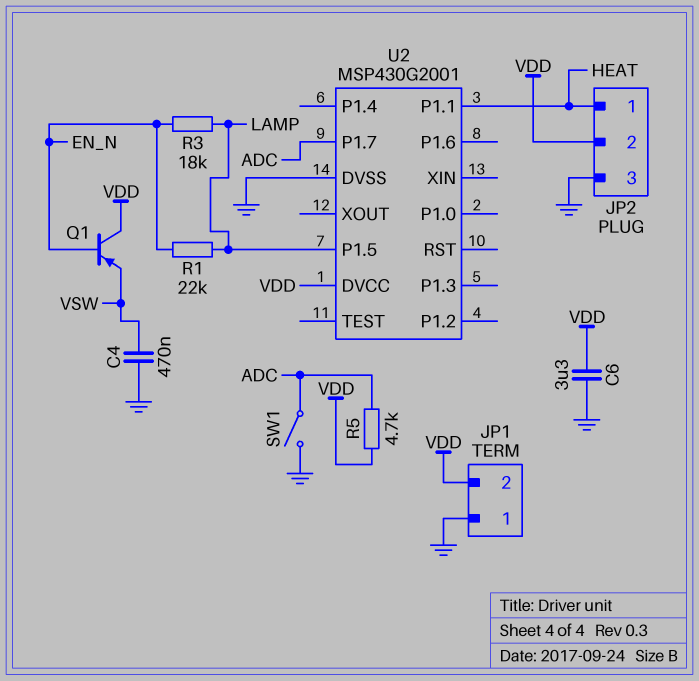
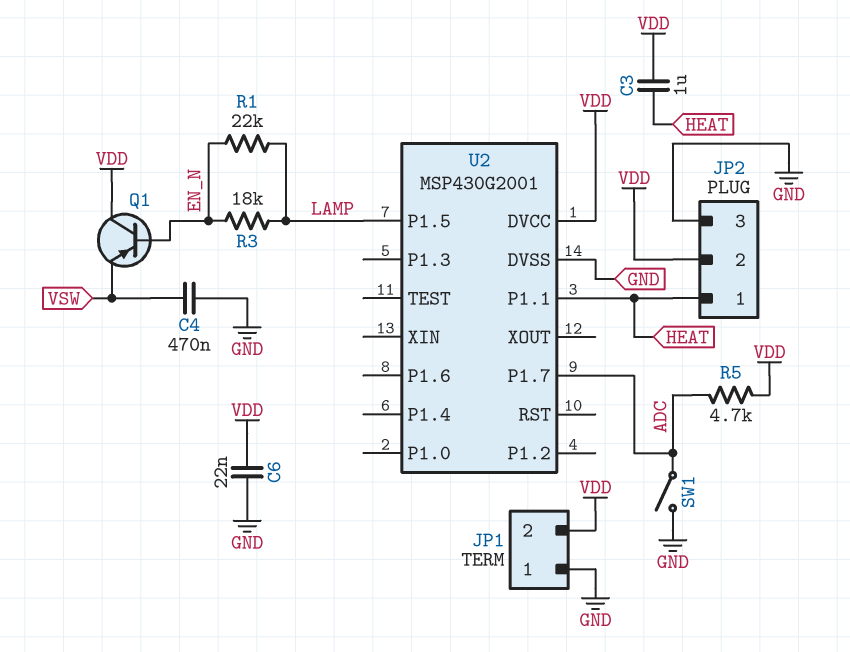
C3: none -> 1uF (HEAT, VDD)
C6: 3.3uF (GND, VDD) -> 22nF (GND, VDD)

